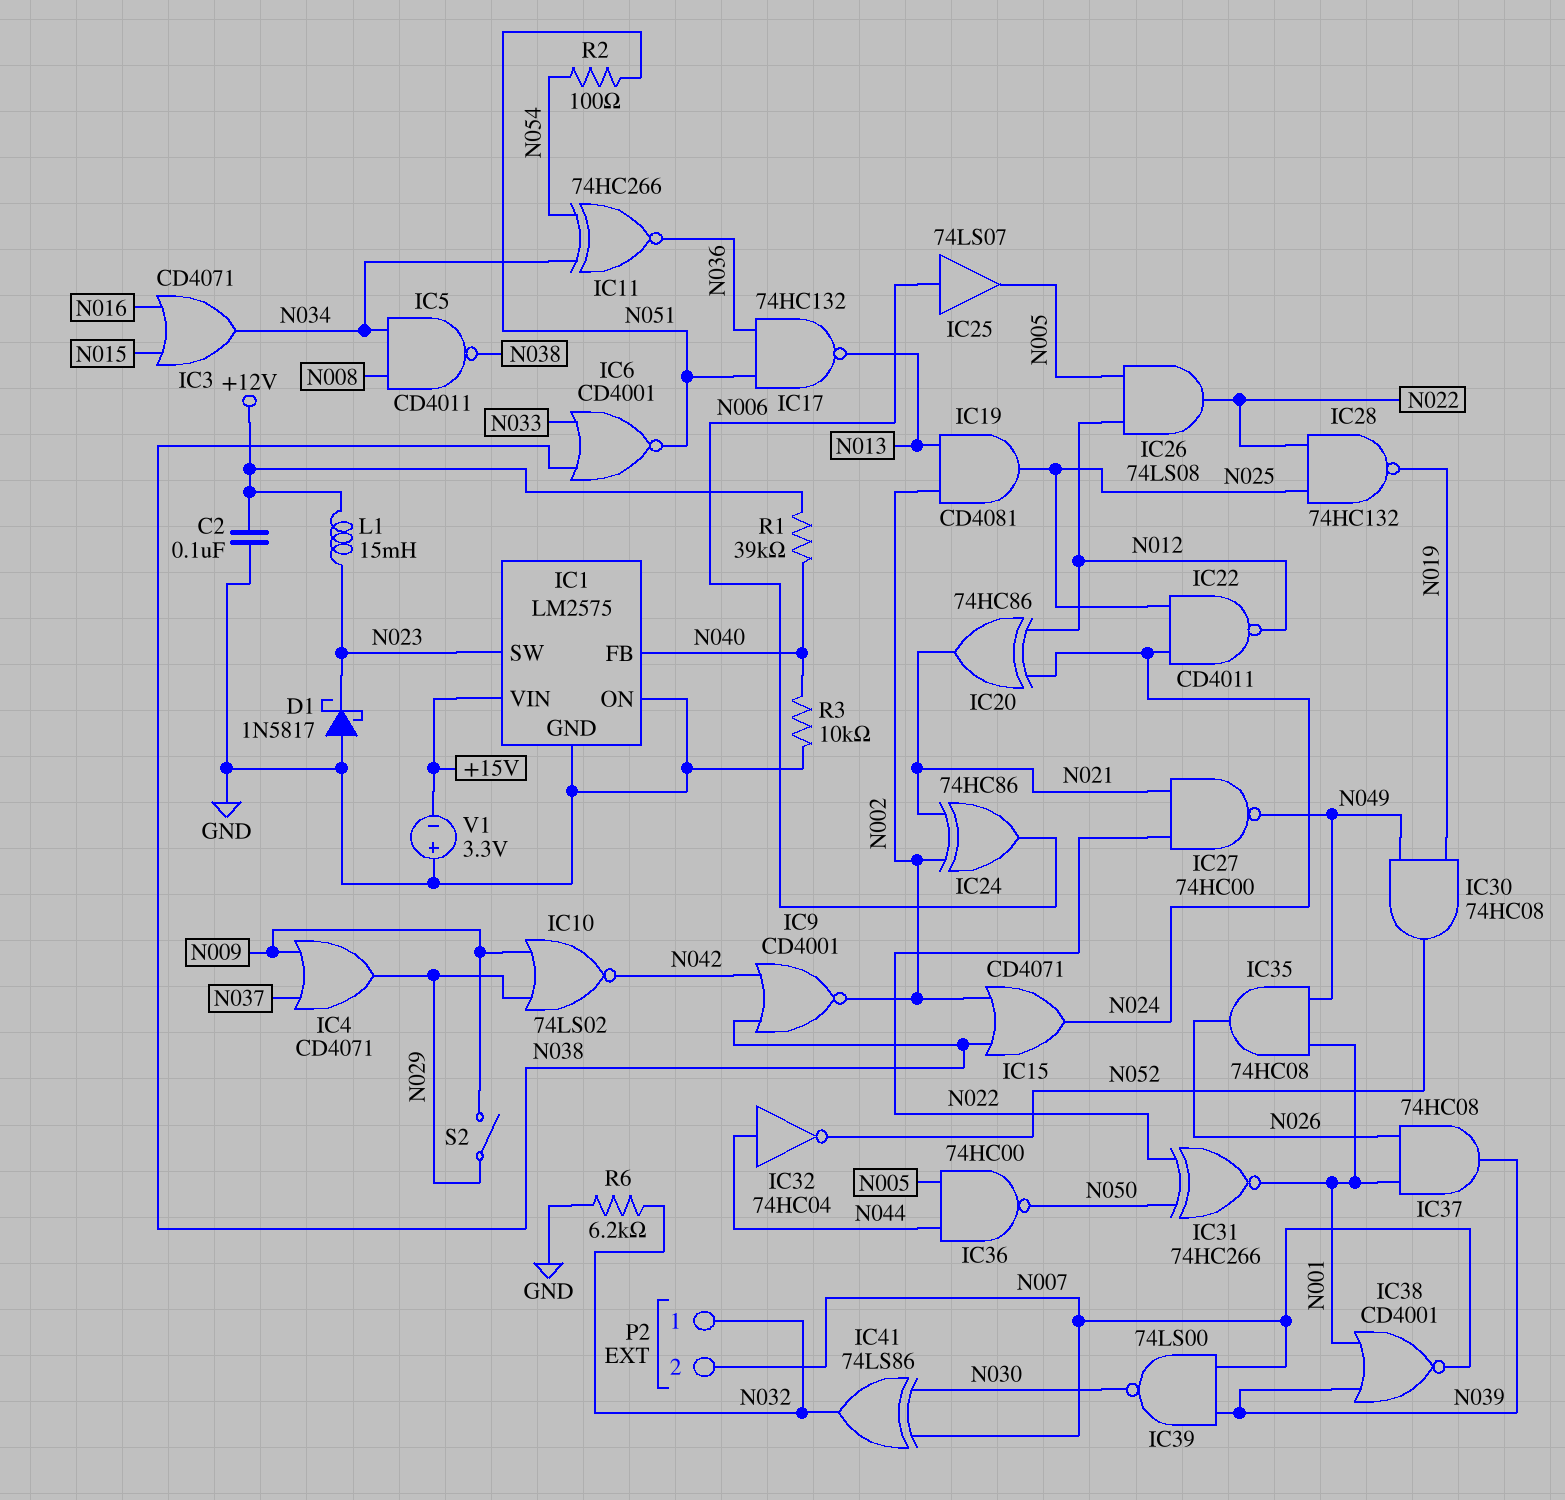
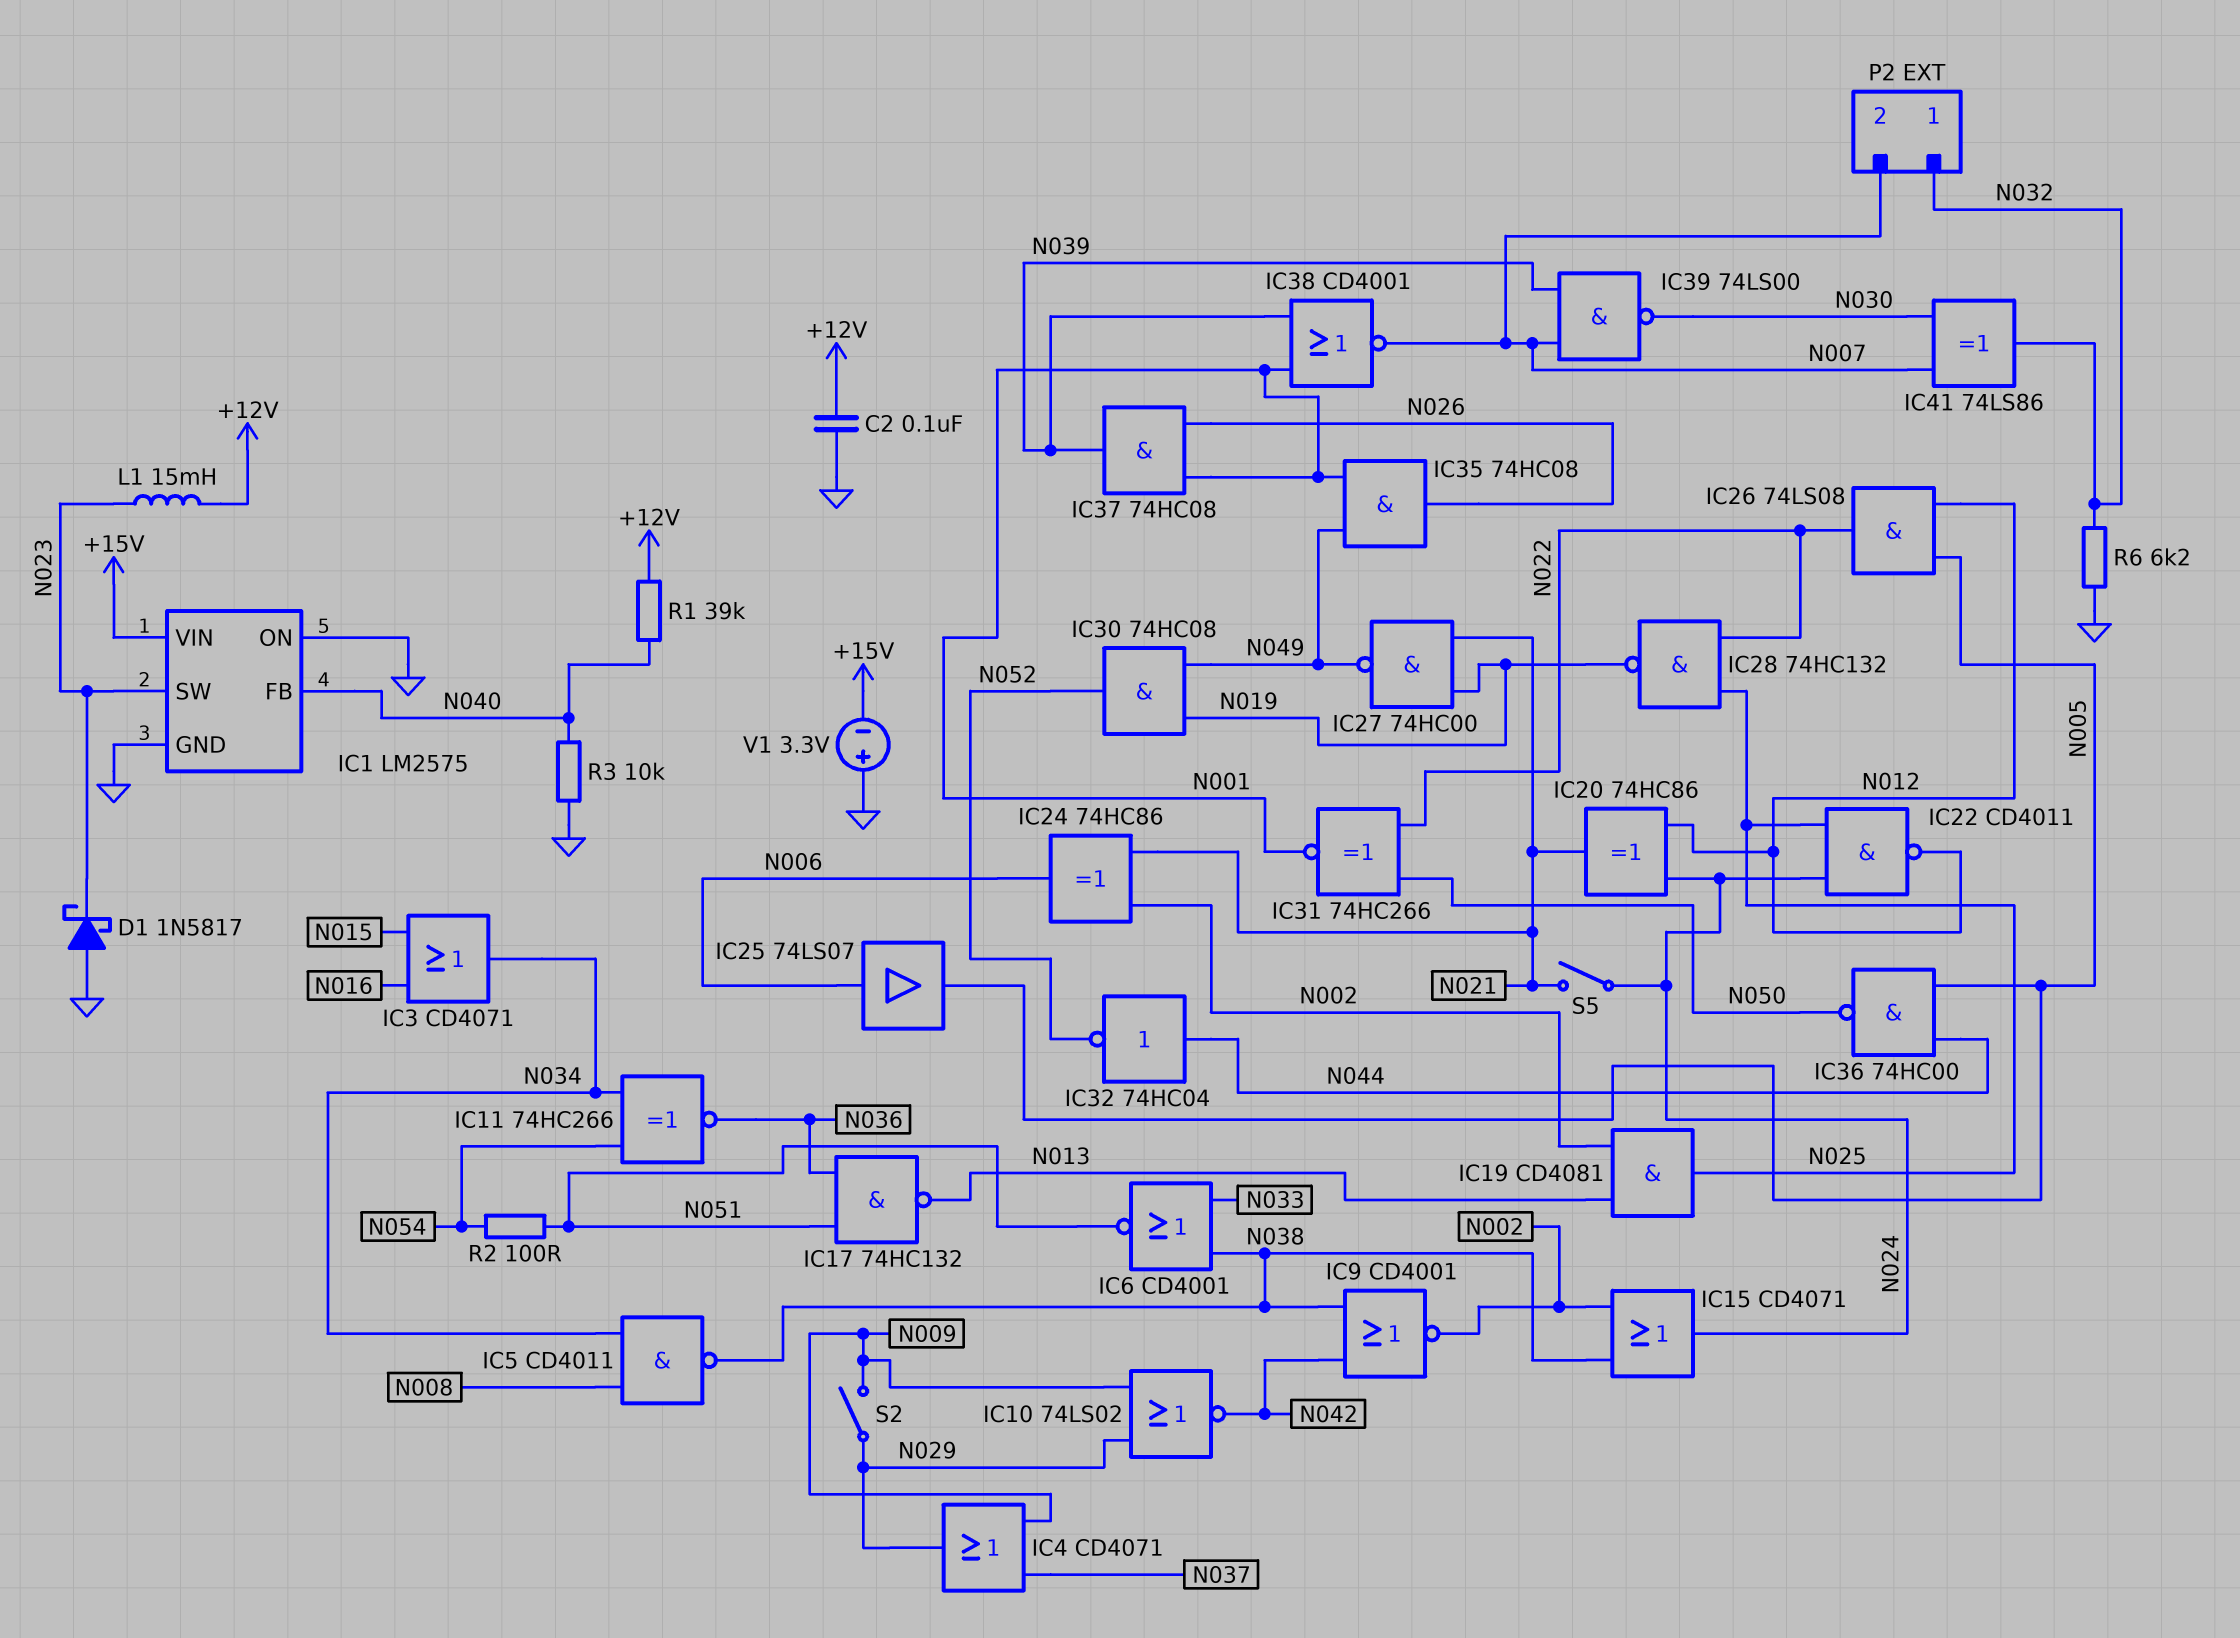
IC27: NAND 74HC00 (in N021, in N022, out N049) -> NAND 74HC00 (in N019, in N021, out N049)
S5: none -> switch (N021, N024)

